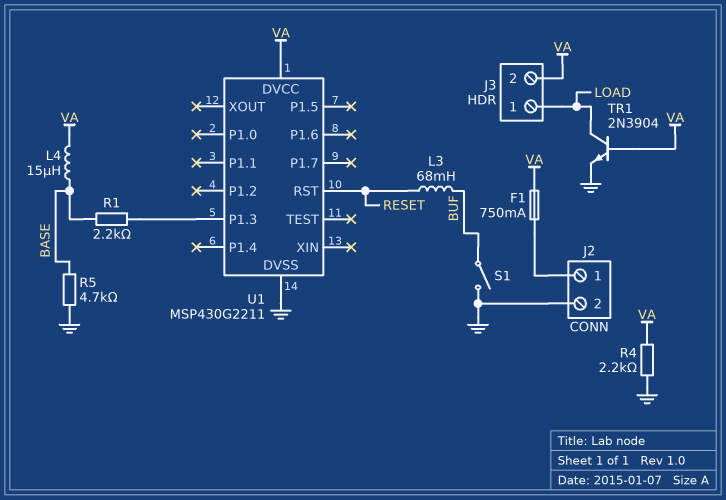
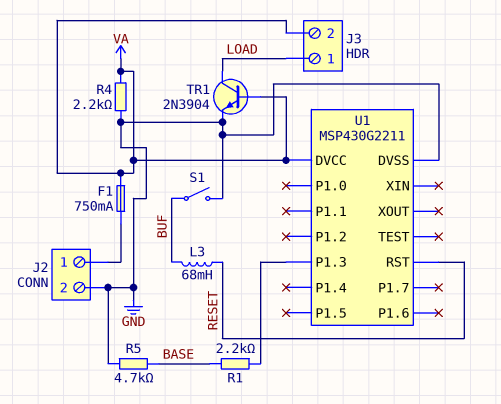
L4: 15uH (BASE, VA) -> none

